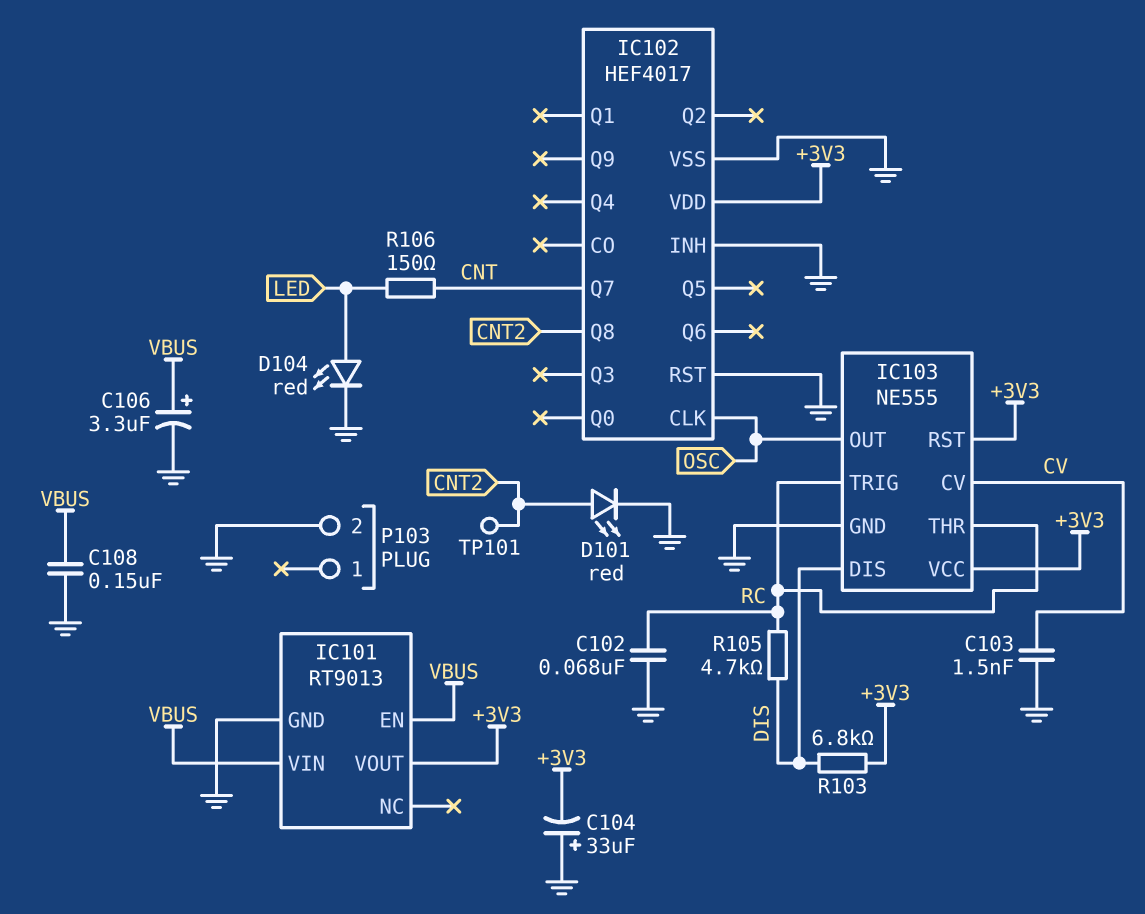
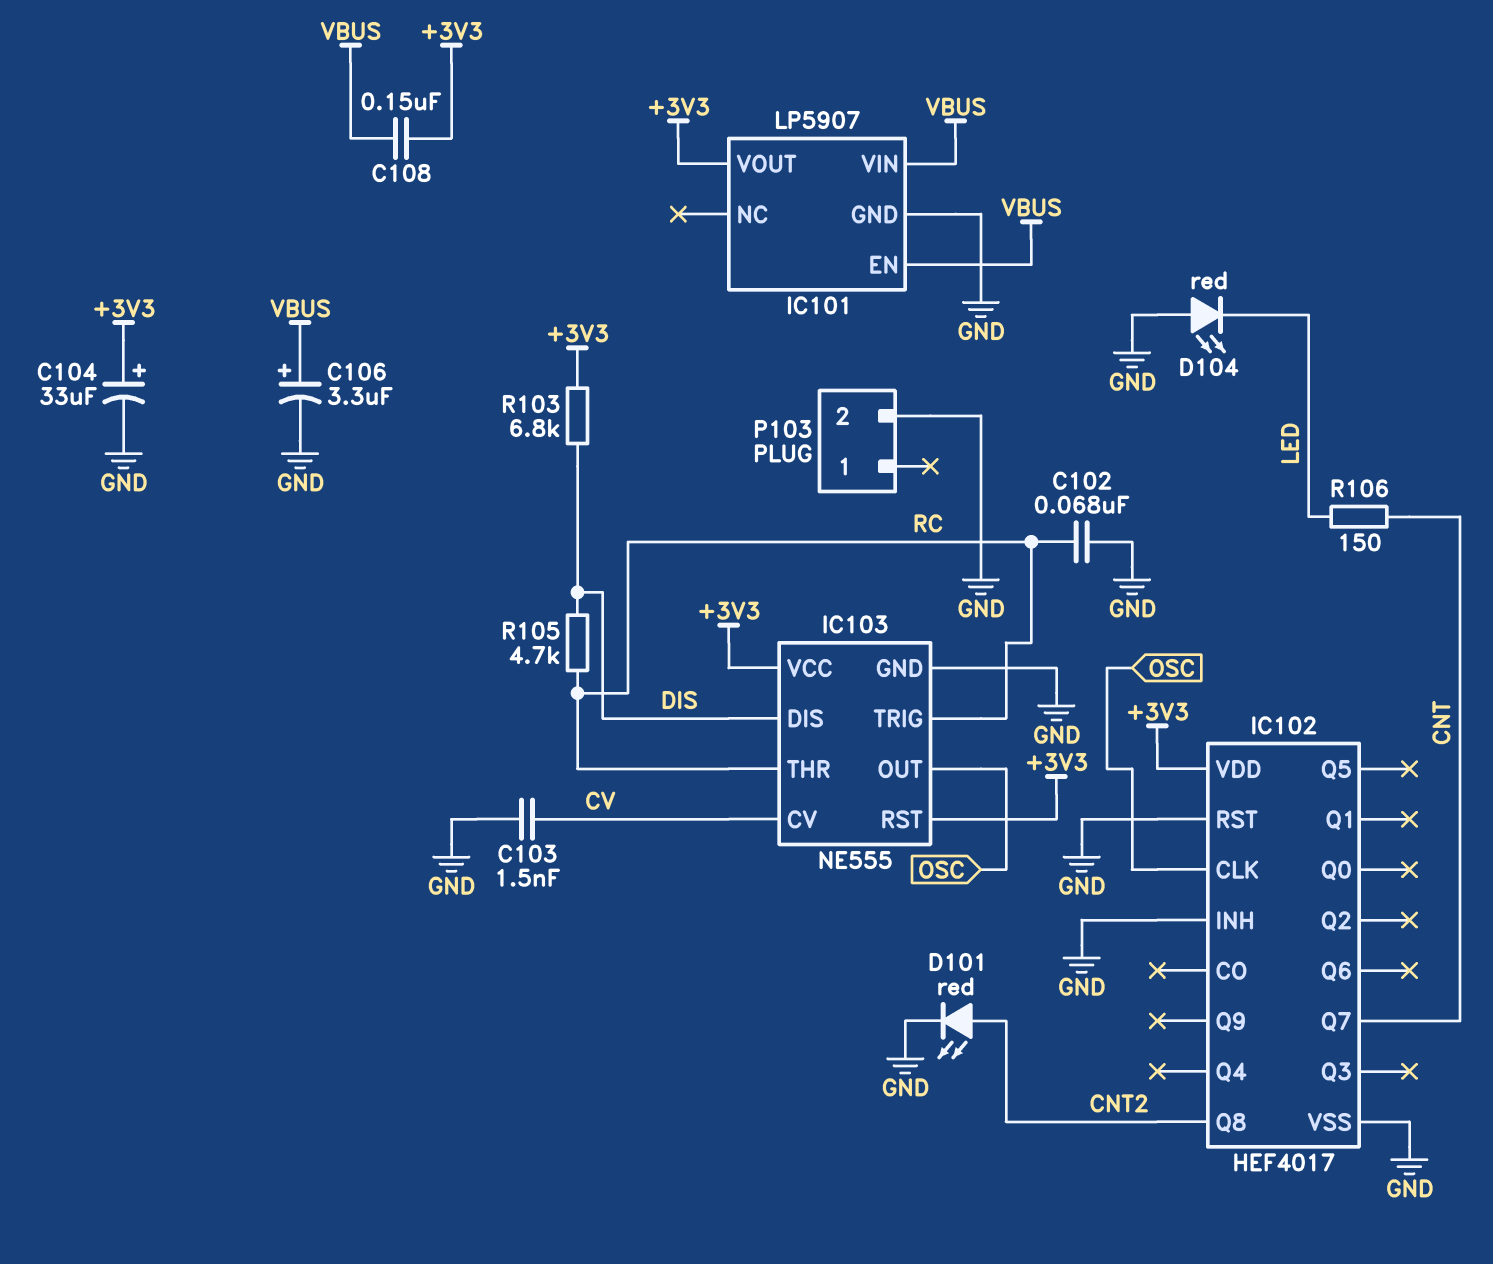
C104: 33uF (plus GND, minus +3V3) -> 33uF (plus +3V3, minus GND)
C108: 150nF (GND, VBUS) -> 150nF (+3V3, VBUS)
D104: LED red (A LED, K GND) -> LED red (A GND, K LED)
IC101: RT9013 -> LP5907
TP101: test point (CNT2) -> none

